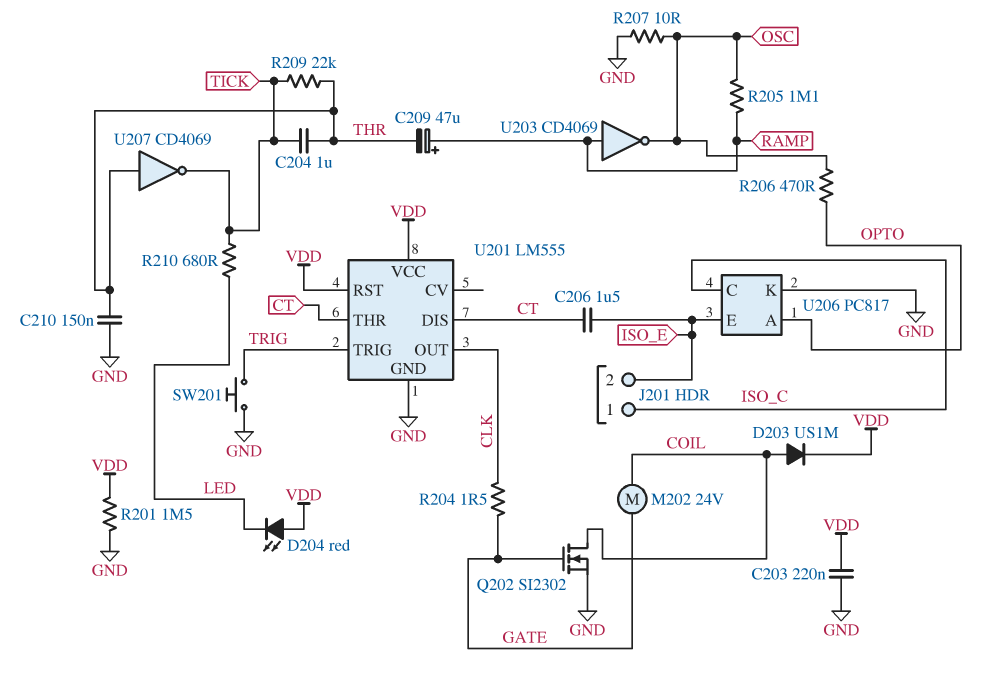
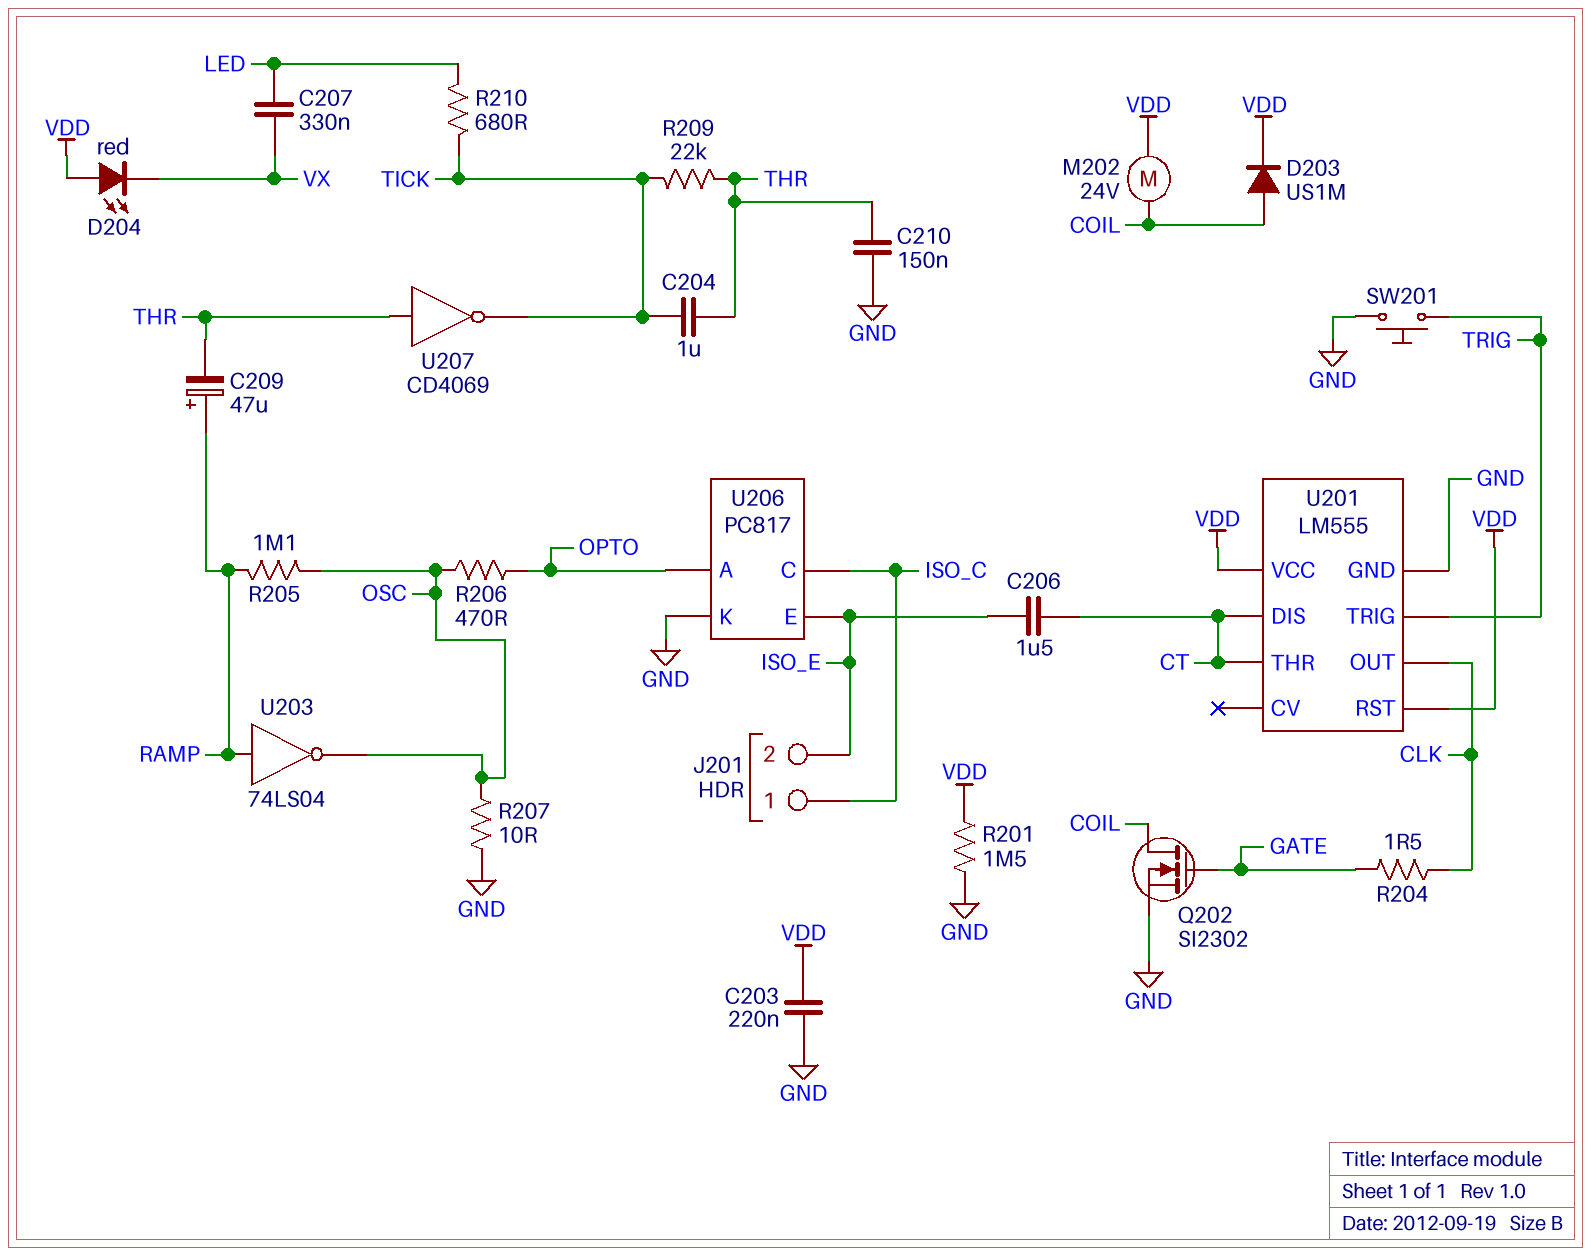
C207: none -> 330nF (LED, VX)
D204: LED red (A VDD, K LED) -> LED red (A VDD, K VX)
M202: motor 24V (COIL, GATE) -> motor 24V (COIL, VDD)
U203: NOT CD4069 (in RAMP, out OSC) -> NOT 74LS04 (in RAMP, out OSC)

